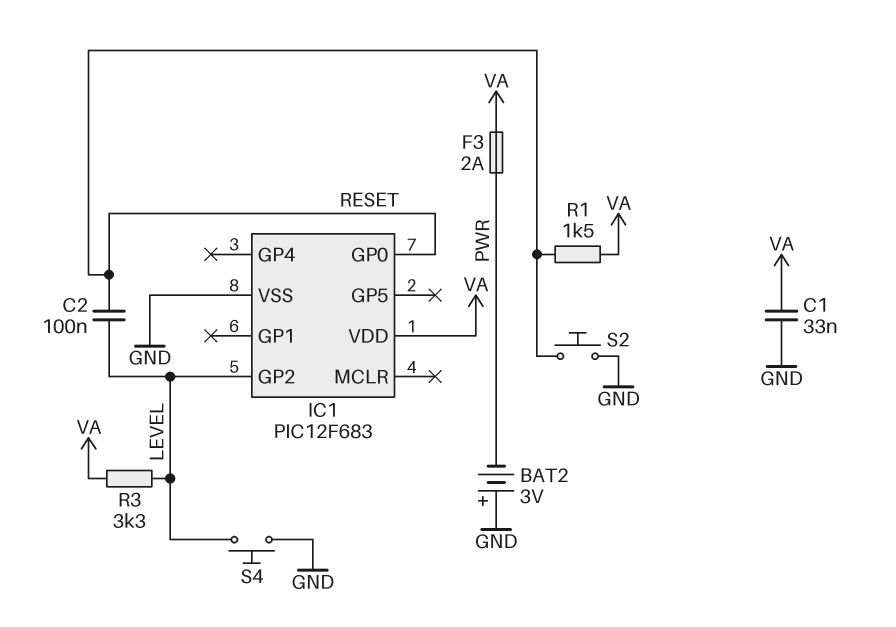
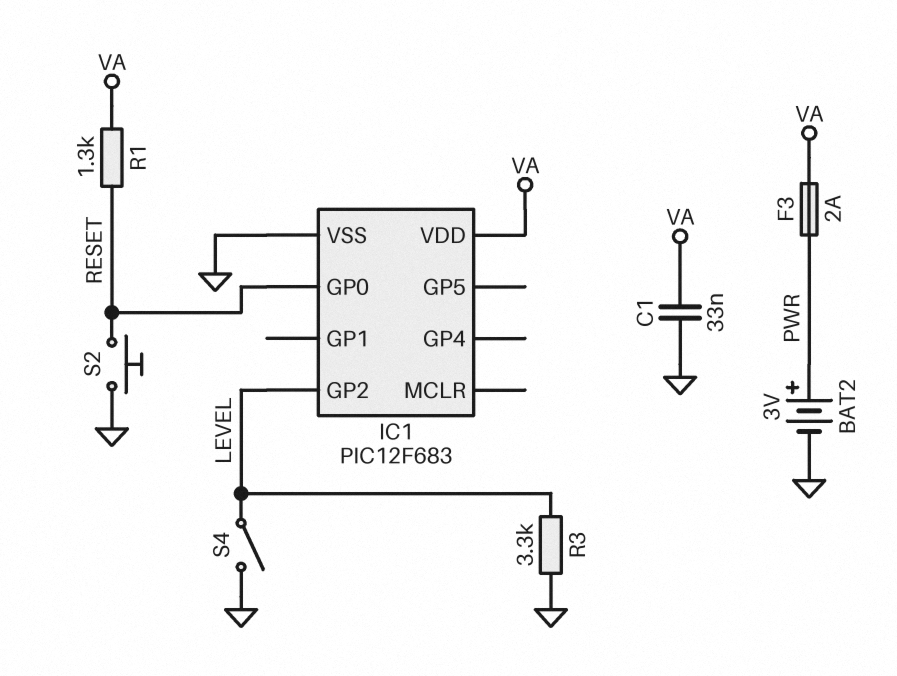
BAT2: 3V (plus GND, minus PWR) -> 3V (plus PWR, minus GND)
C2: 100nF (LEVEL, RESET) -> none
R1: 1.5k (RESET, VA) -> 1.3k (RESET, VA)
R3: 3.3k (LEVEL, VA) -> 3.3k (GND, LEVEL)
S4: button (GND, LEVEL) -> switch (GND, LEVEL)

